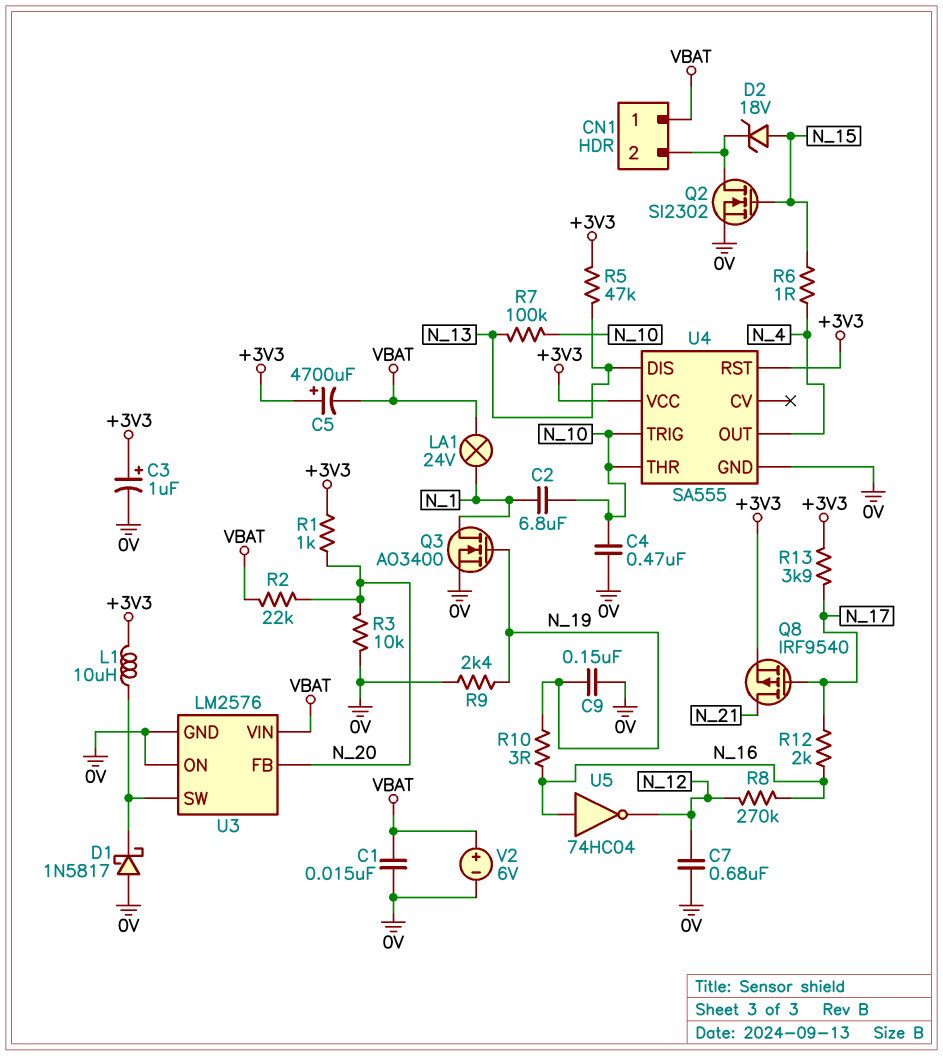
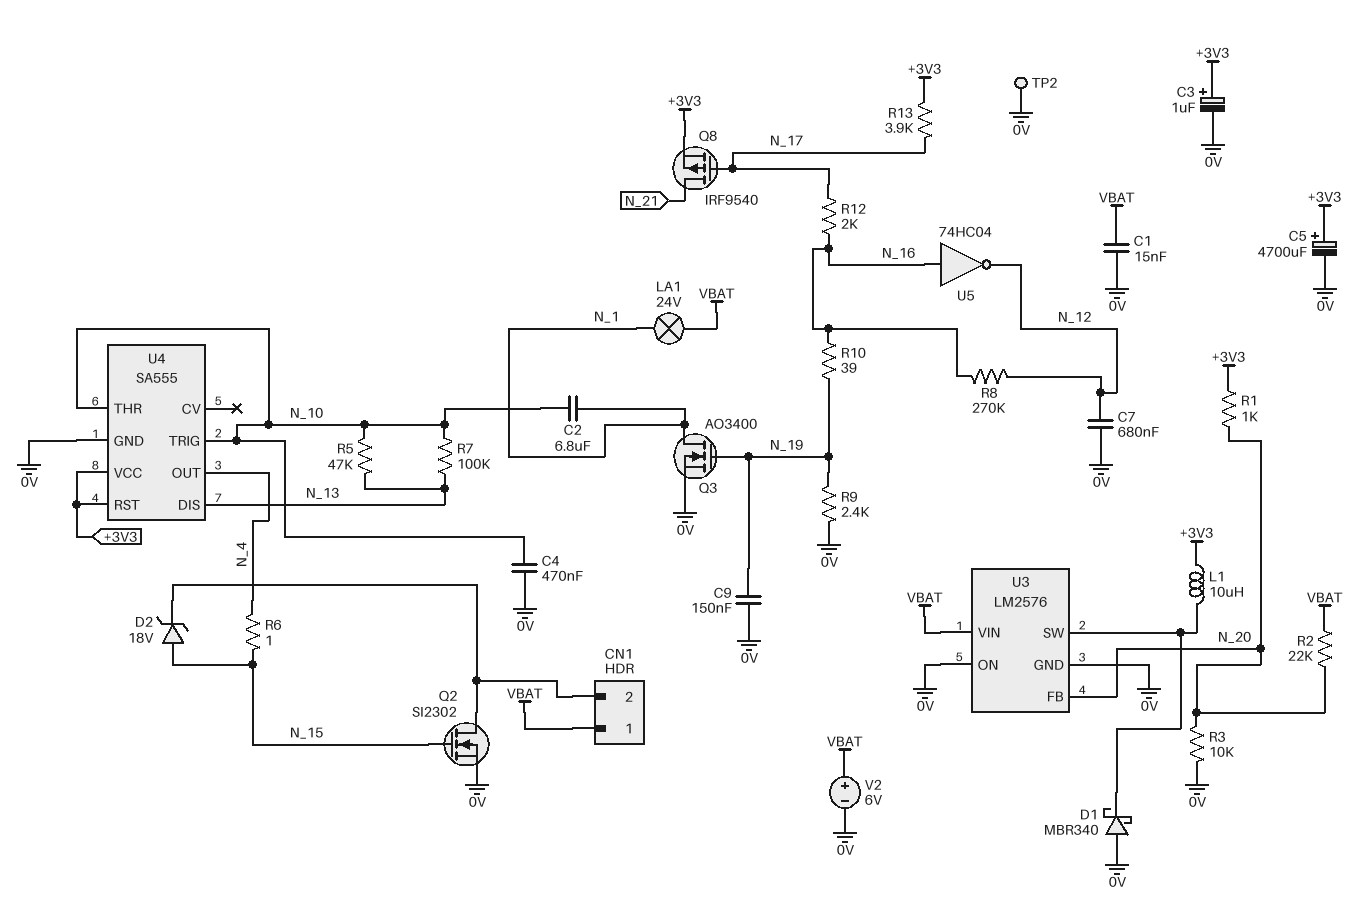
C5: 4700uF (plus +3V3, minus VBAT) -> 4700uF (plus +3V3, minus 0V)
D1: schottky 1N5817 (A 0V, K U3/SW) -> schottky MBR340 (A 0V, K U3/SW)
R5: 47k (+3V3, N_13) -> 47k (N_10, N_13)
R10: 3 (N_16, N_19) -> 39 (N_16, N_19)
TP2: none -> test point (0V)

